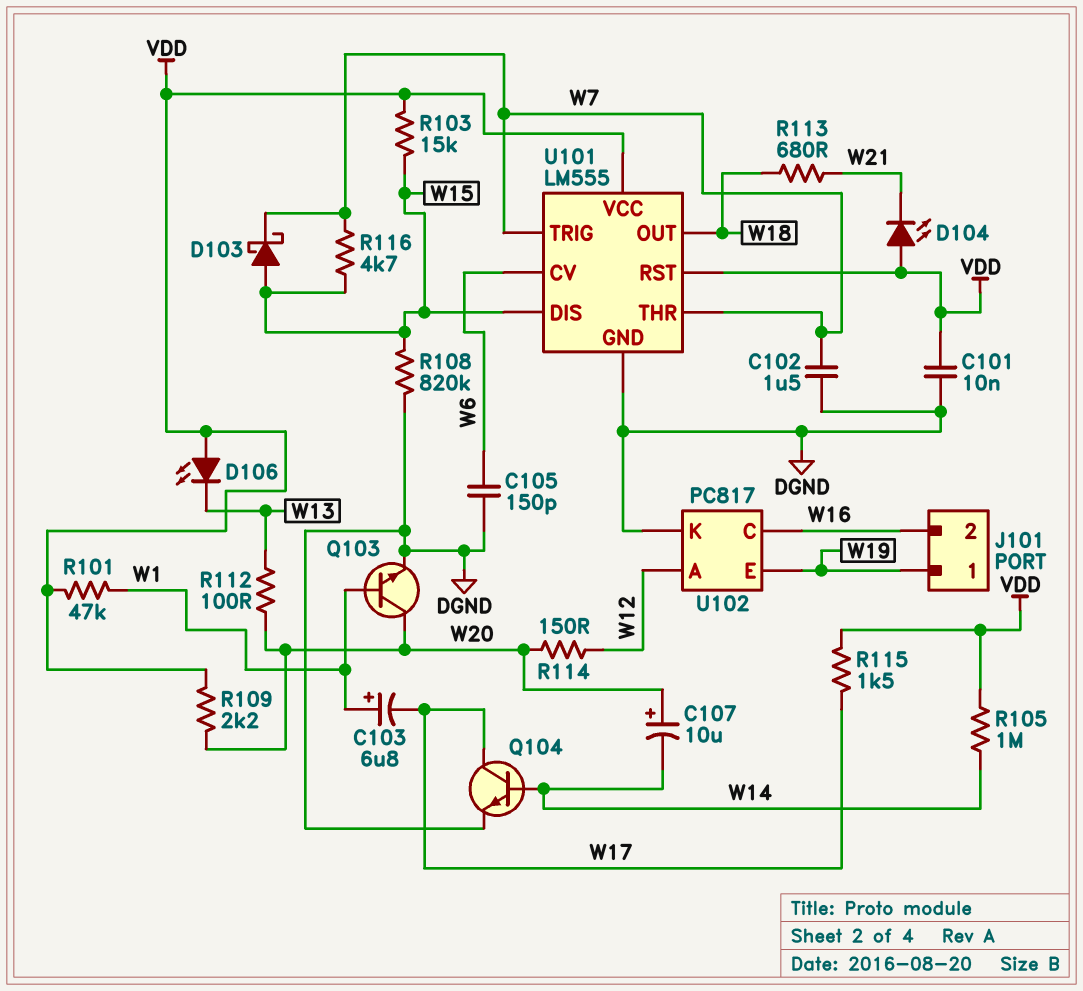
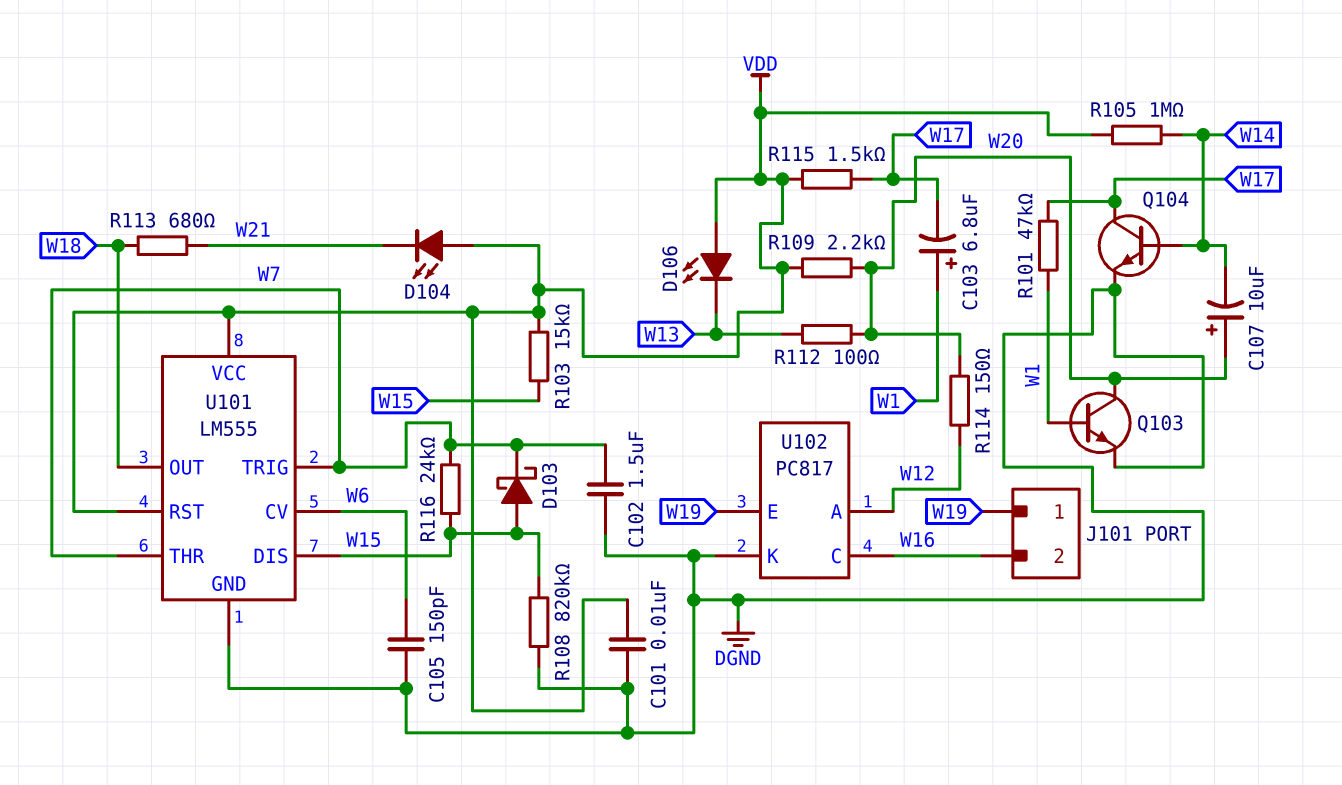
R101: 47k (VDD, W1) -> 47k (W1, W17)
R116: 4.7k (W7, W15) -> 24k (W7, W15)

